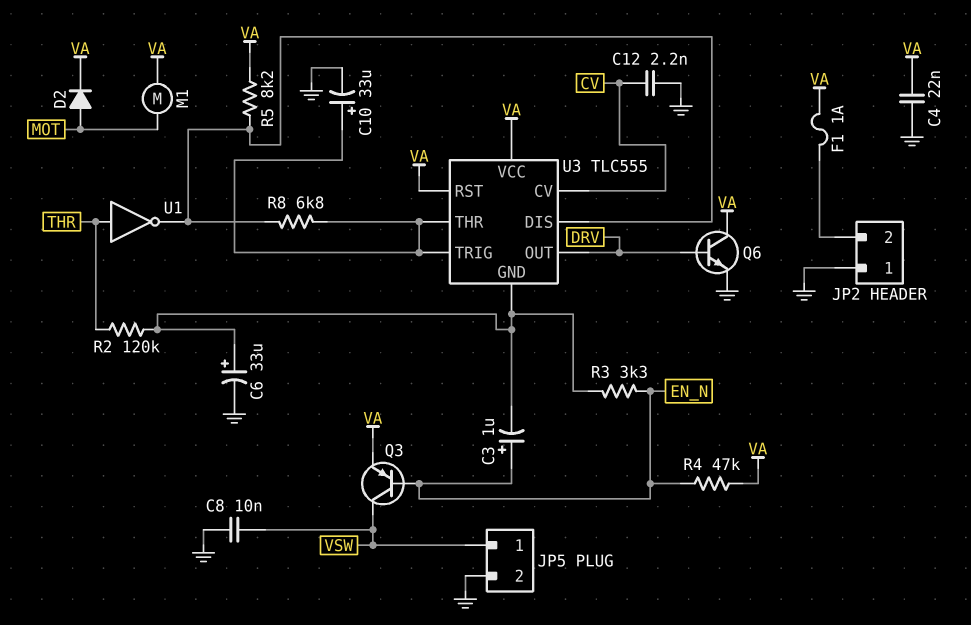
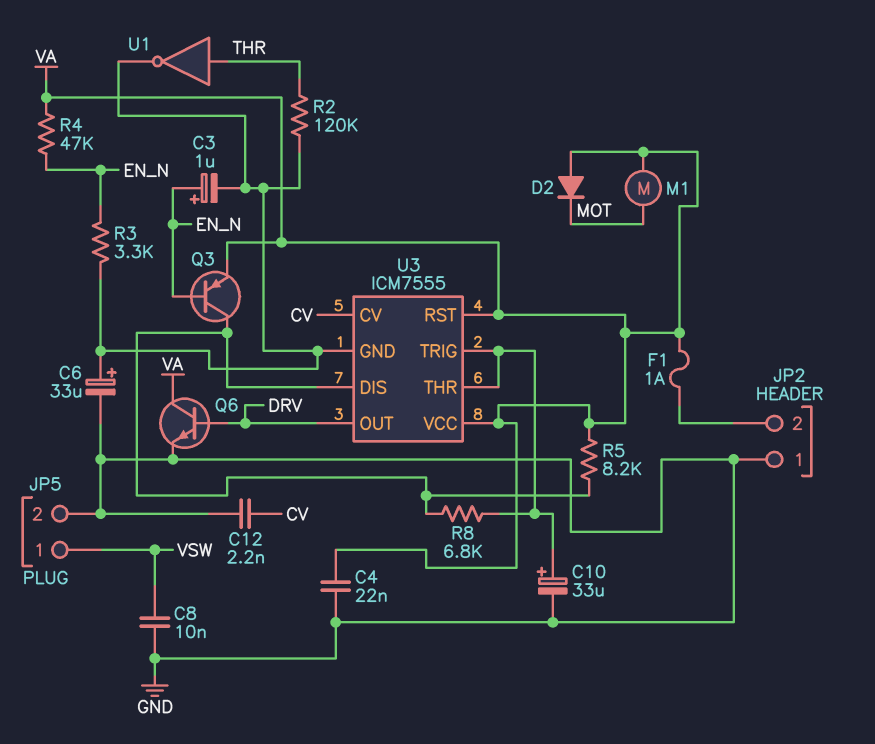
D2: diode (A MOT, K VA) -> diode (A VA, K MOT)
Q3: PNP (B EN_N, C VSW, E VA) -> PNP (B EN_N, C U3/DIS, E VA)
U1: NOT (in THR, out U3/DIS) -> NOT (in THR, out U3/GND)
U3: TLC555 -> ICM7555

